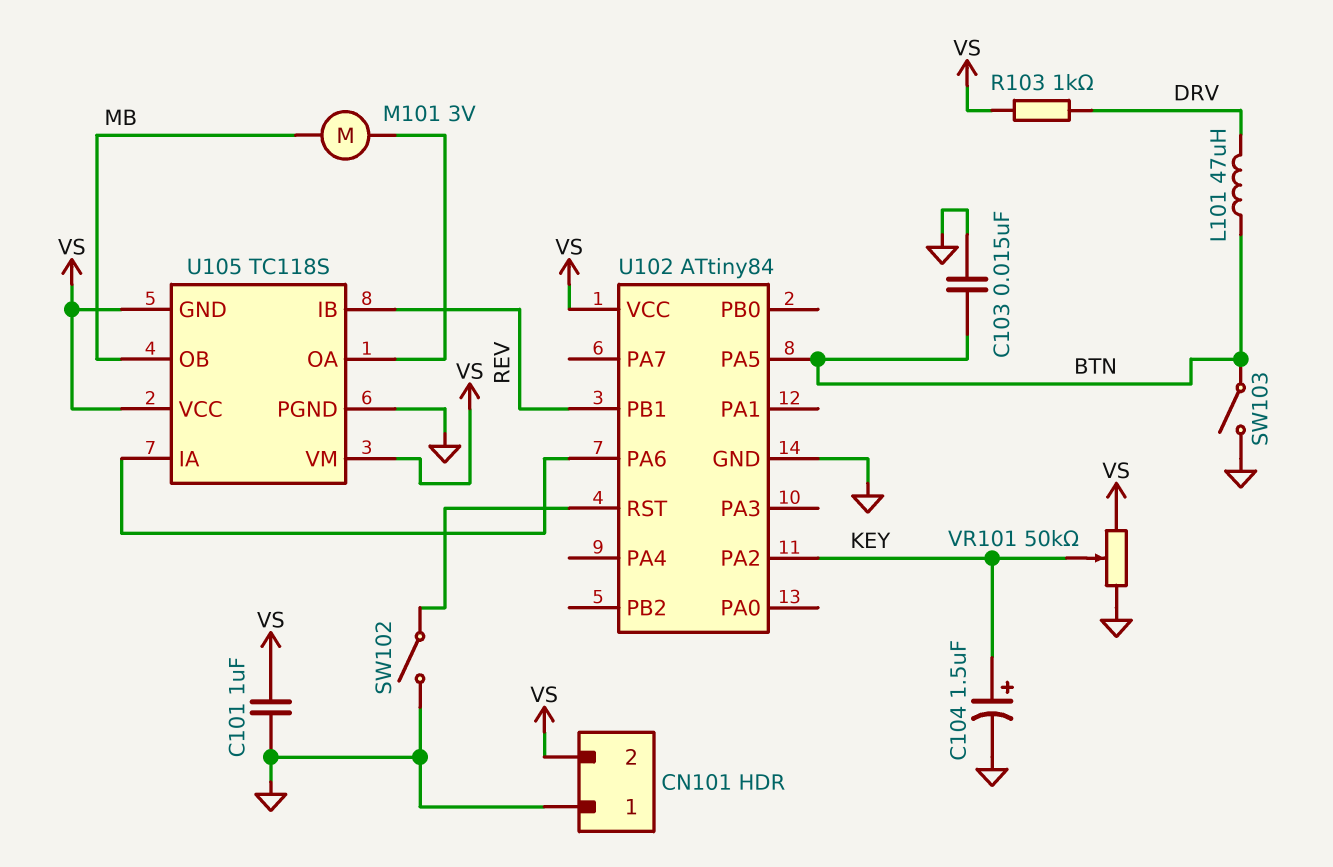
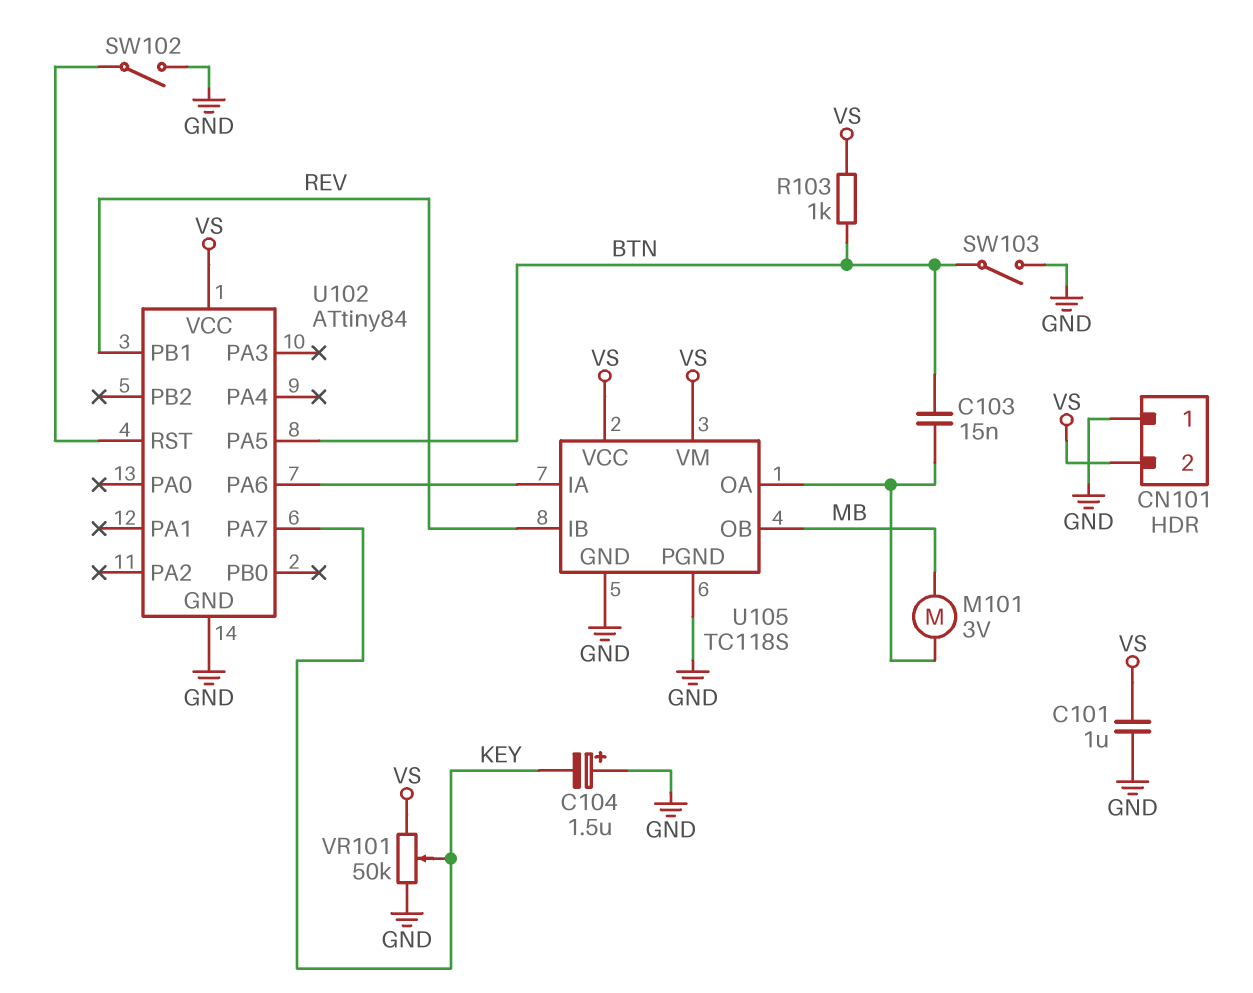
C103: 15nF (BTN, GND) -> 15nF (BTN, U105/OA)
C104: 1.5uF (plus KEY, minus GND) -> 1.5uF (plus GND, minus KEY)
L101: 47uH (BTN, DRV) -> none
R103: 1k (DRV, VS) -> 1k (BTN, VS)
U102 pin PA2: KEY -> none
U102 pin PA7: none -> KEY
U105 pin GND: VS -> GND

